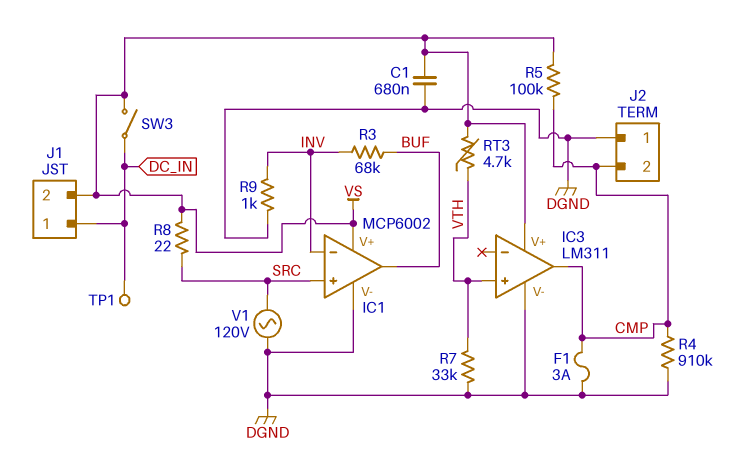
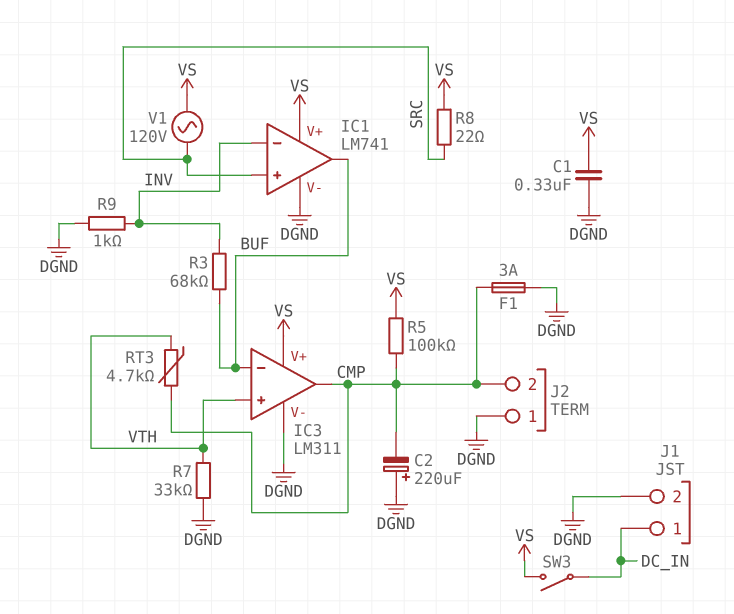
C1: 680nF (DGND, VS) -> 330nF (DGND, VS)
C2: none -> 220uF (plus DGND, minus CMP)
IC1: MCP6002 -> LM741
IC3 pin in-: none -> BUF
J1 pin 2: VS -> DGND
R4: 910k (CMP, DGND) -> none
RT3: 4.7k (VS, VTH) -> 4.7k (CMP, VTH)
TP1: test point (DC_IN) -> none
V1: AC 120V (DGND, SRC) -> AC 120V (SRC, VS)

